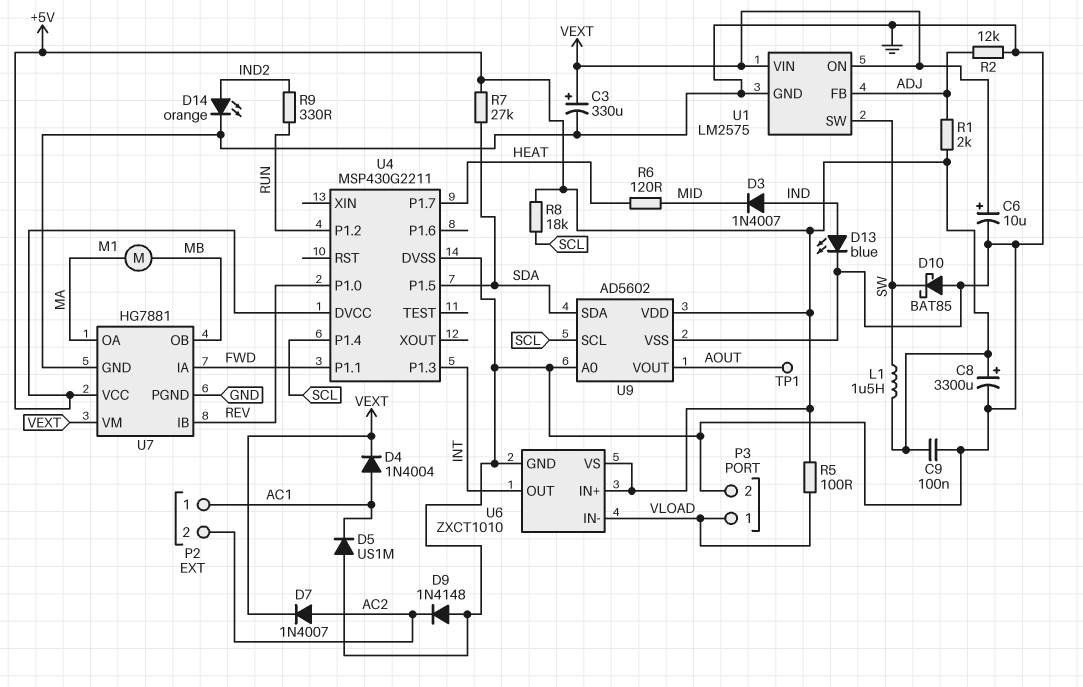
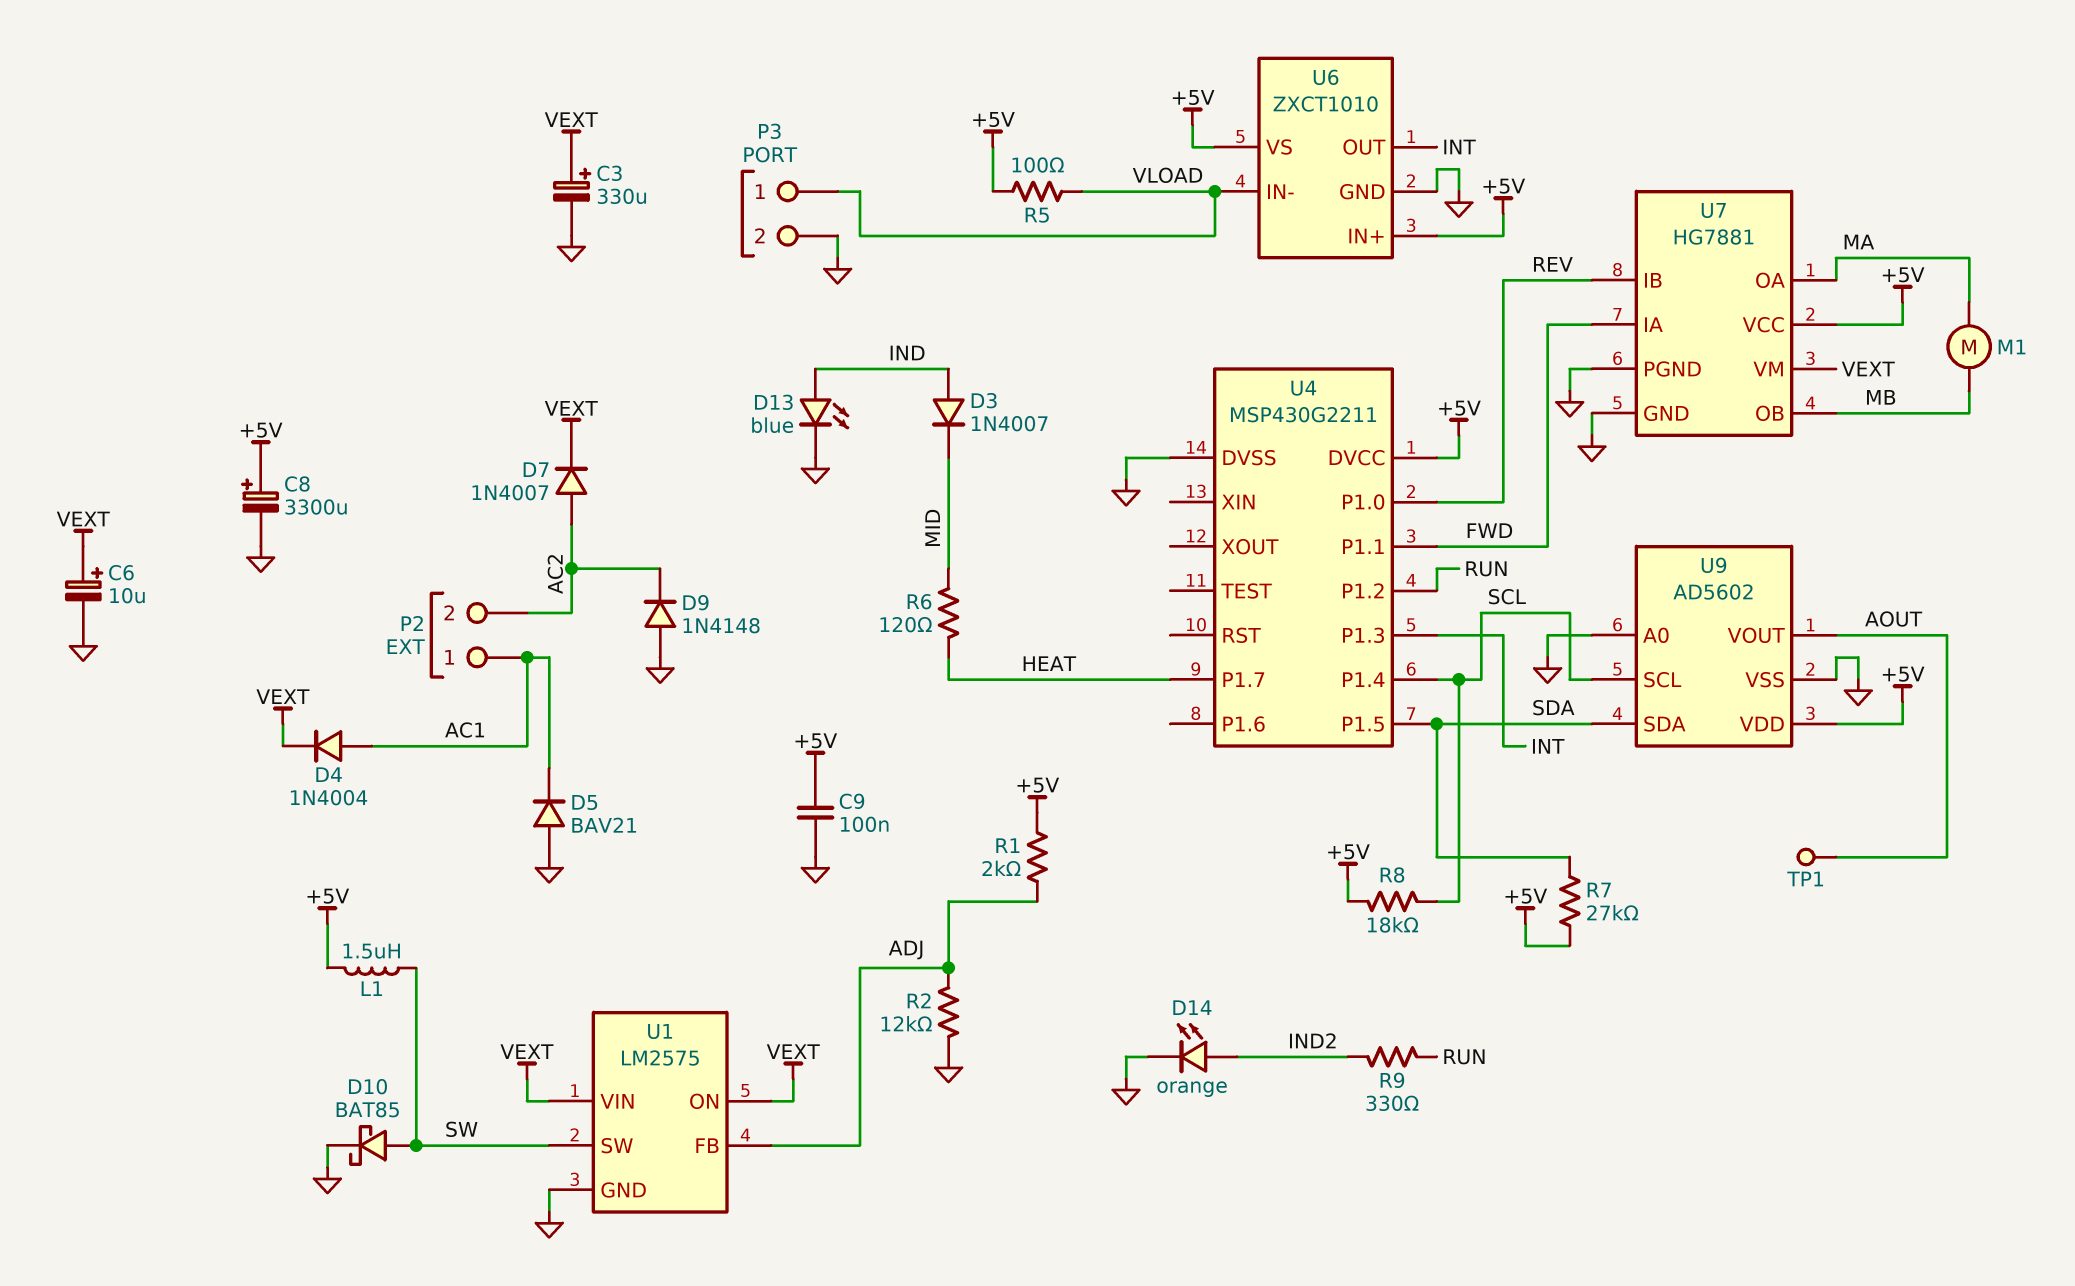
D5: diode US1M (A GND, K AC1) -> diode BAV21 (A GND, K AC1)
D10: schottky BAT85 (A GND, K SW) -> schottky BAT85 (A SW, K GND)

